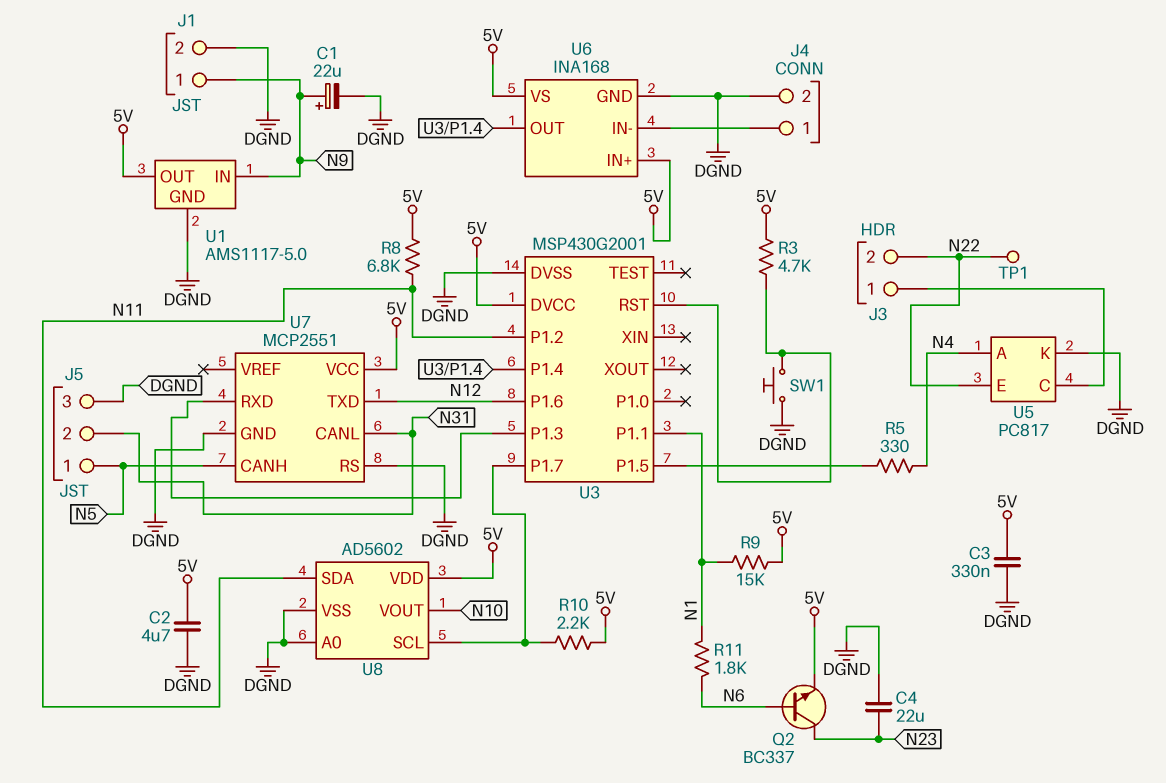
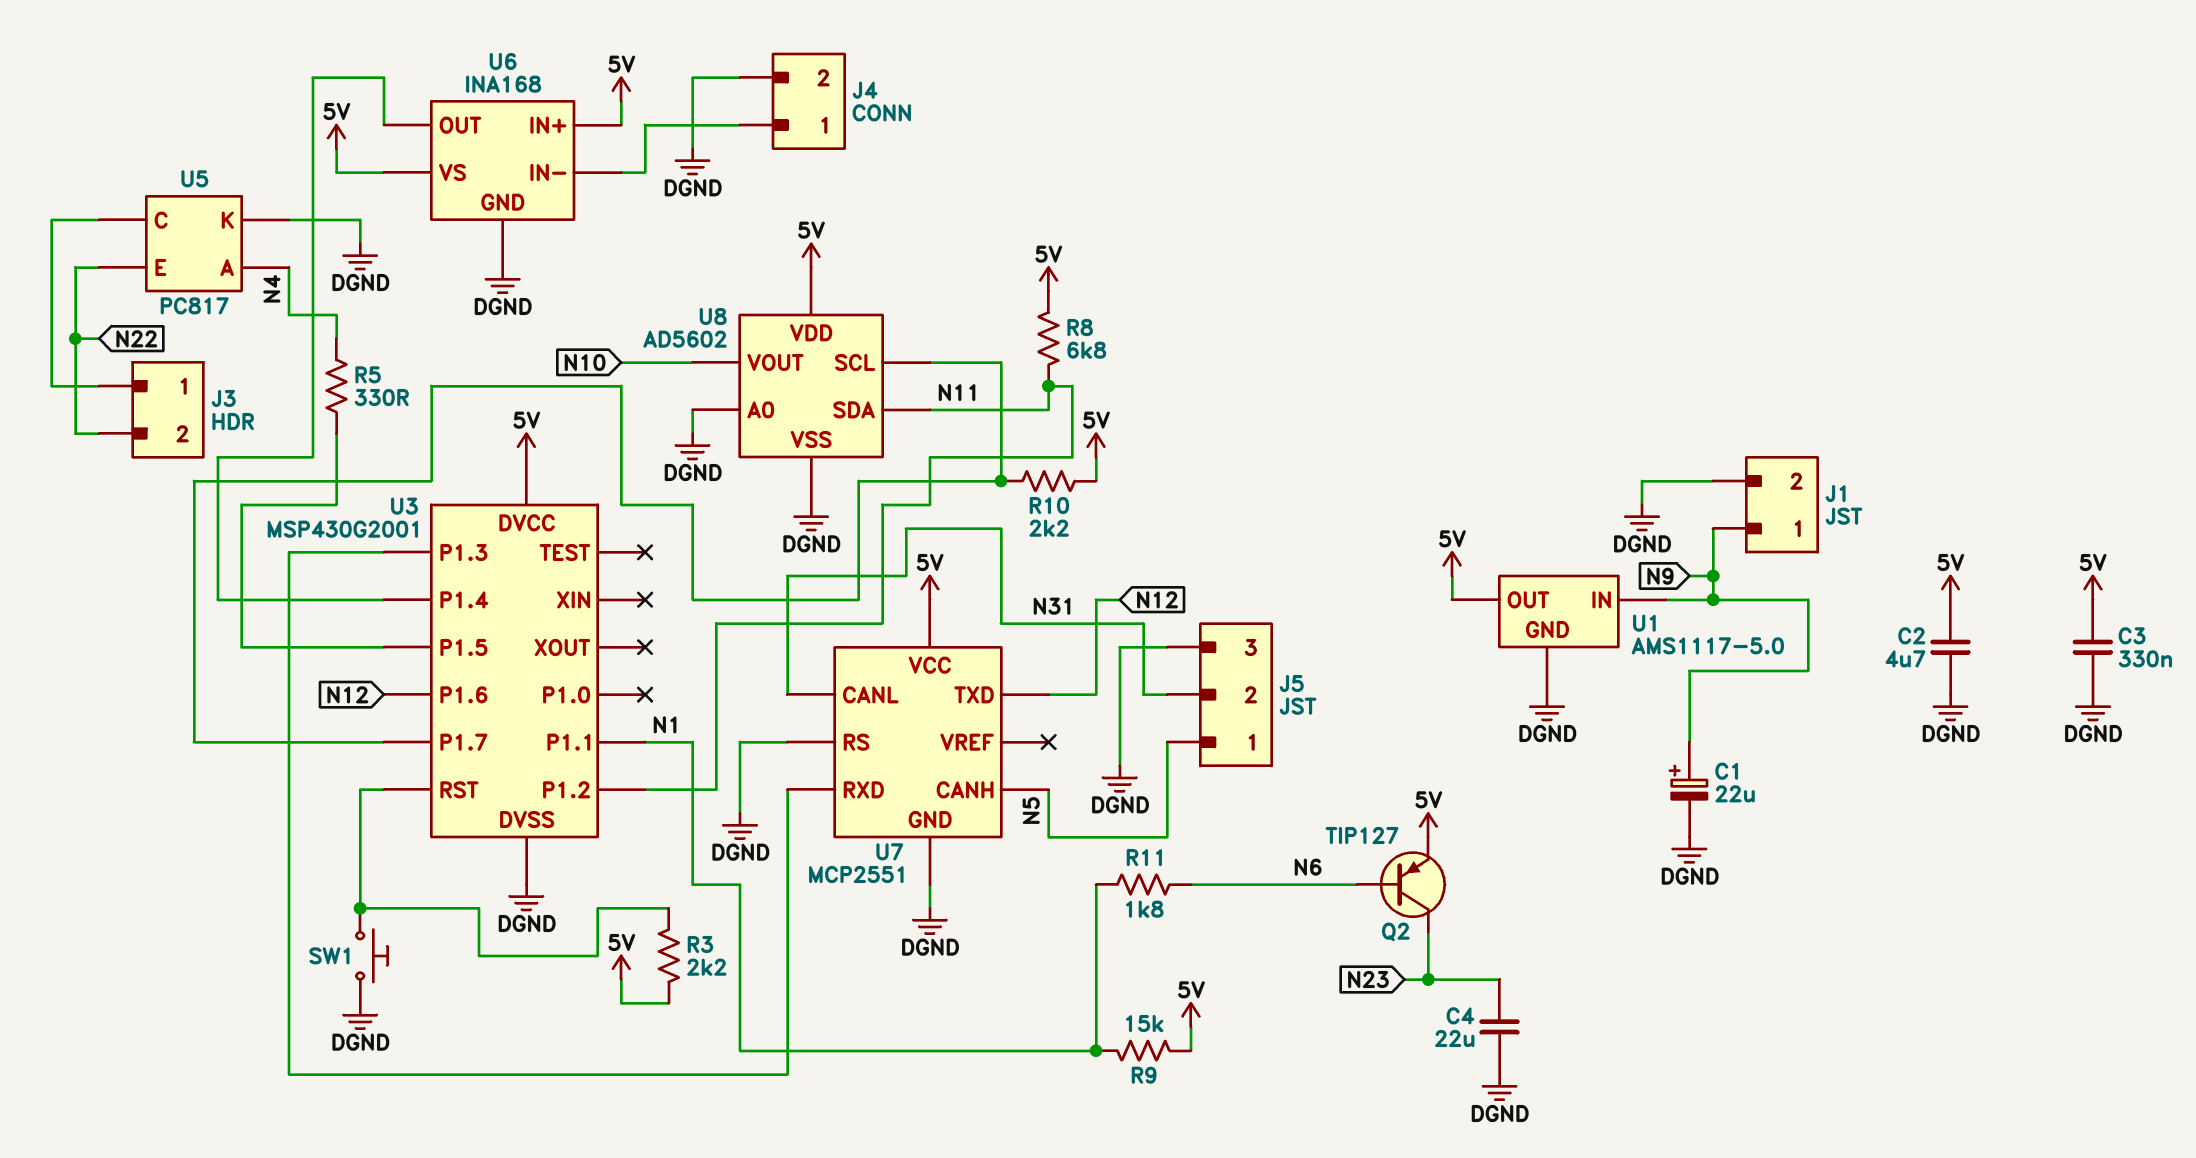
Q2: NPN BC337 (B N6, C N23, E 5V) -> PNP TIP127 (B N6, C N23, E 5V)
R3: 4.7k (5V, U3/RST) -> 2.2k (5V, U3/RST)
TP1: test point (N22) -> none

